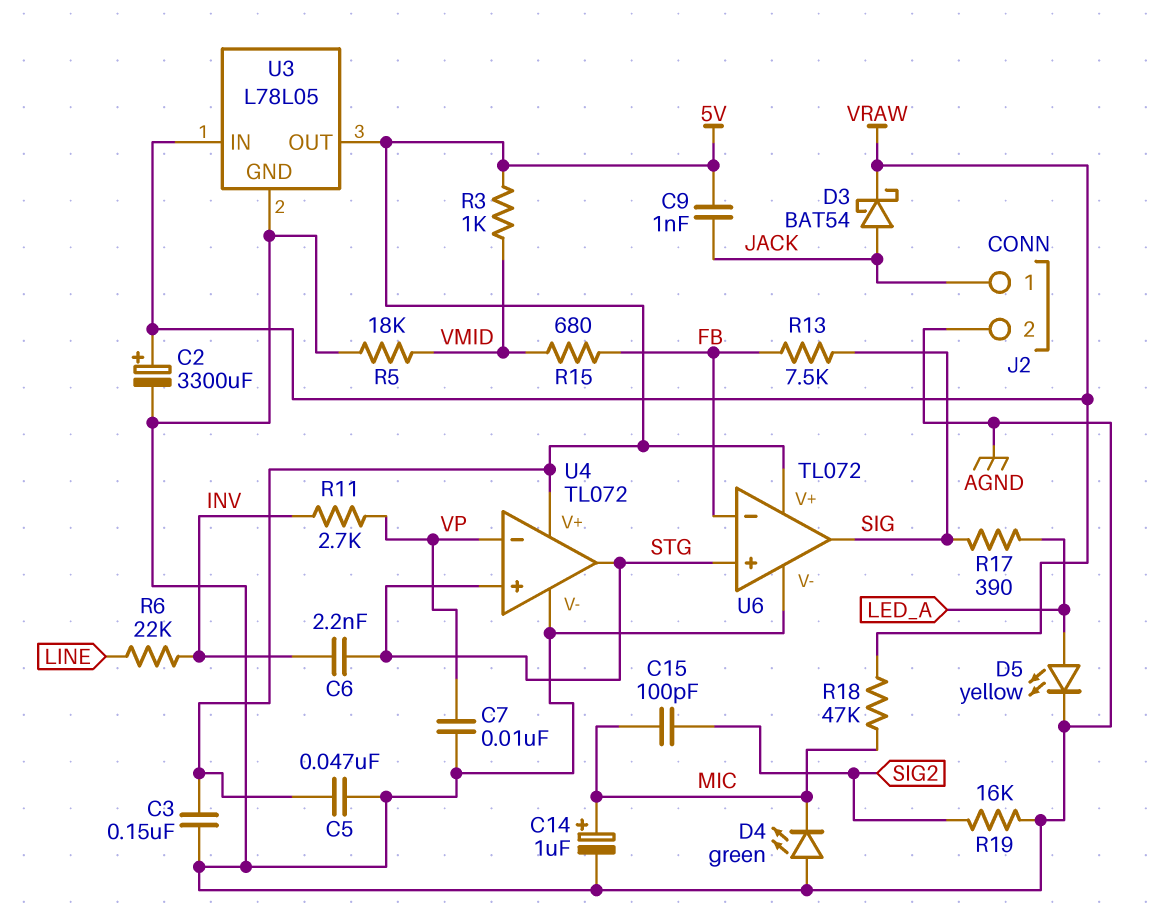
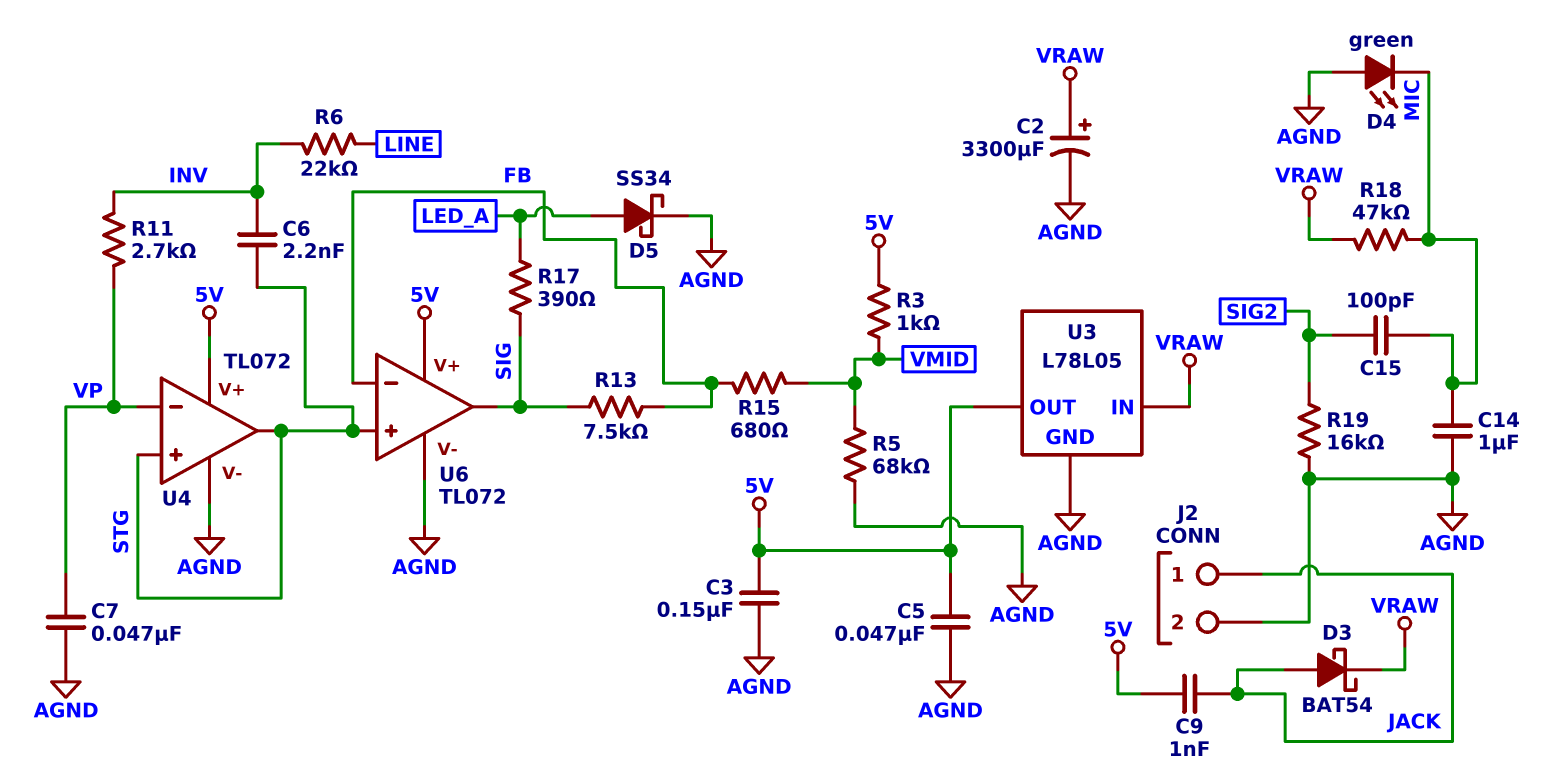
C7: 10nF (AGND, VP) -> 47nF (AGND, VP)
C14: 1uF (plus MIC, minus AGND) -> 1uF (AGND, MIC)
D5: LED yellow (A LED_A, K AGND) -> schottky SS34 (A LED_A, K AGND)
R5: 18k (AGND, VMID) -> 68k (AGND, VMID)

